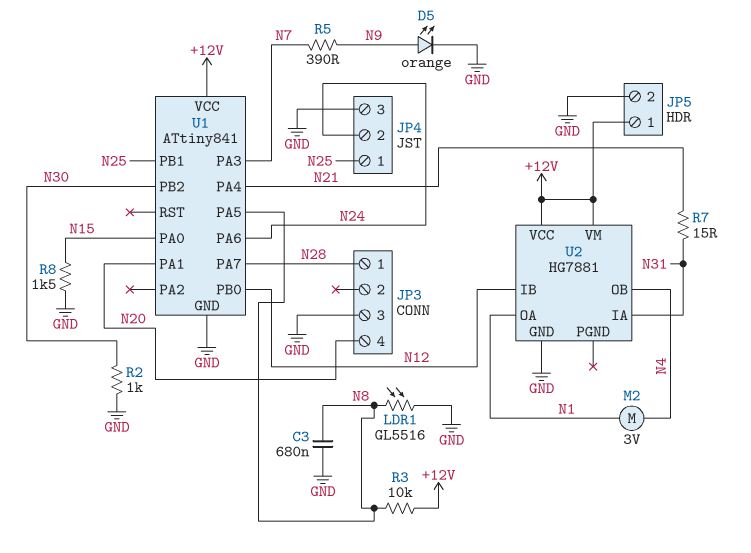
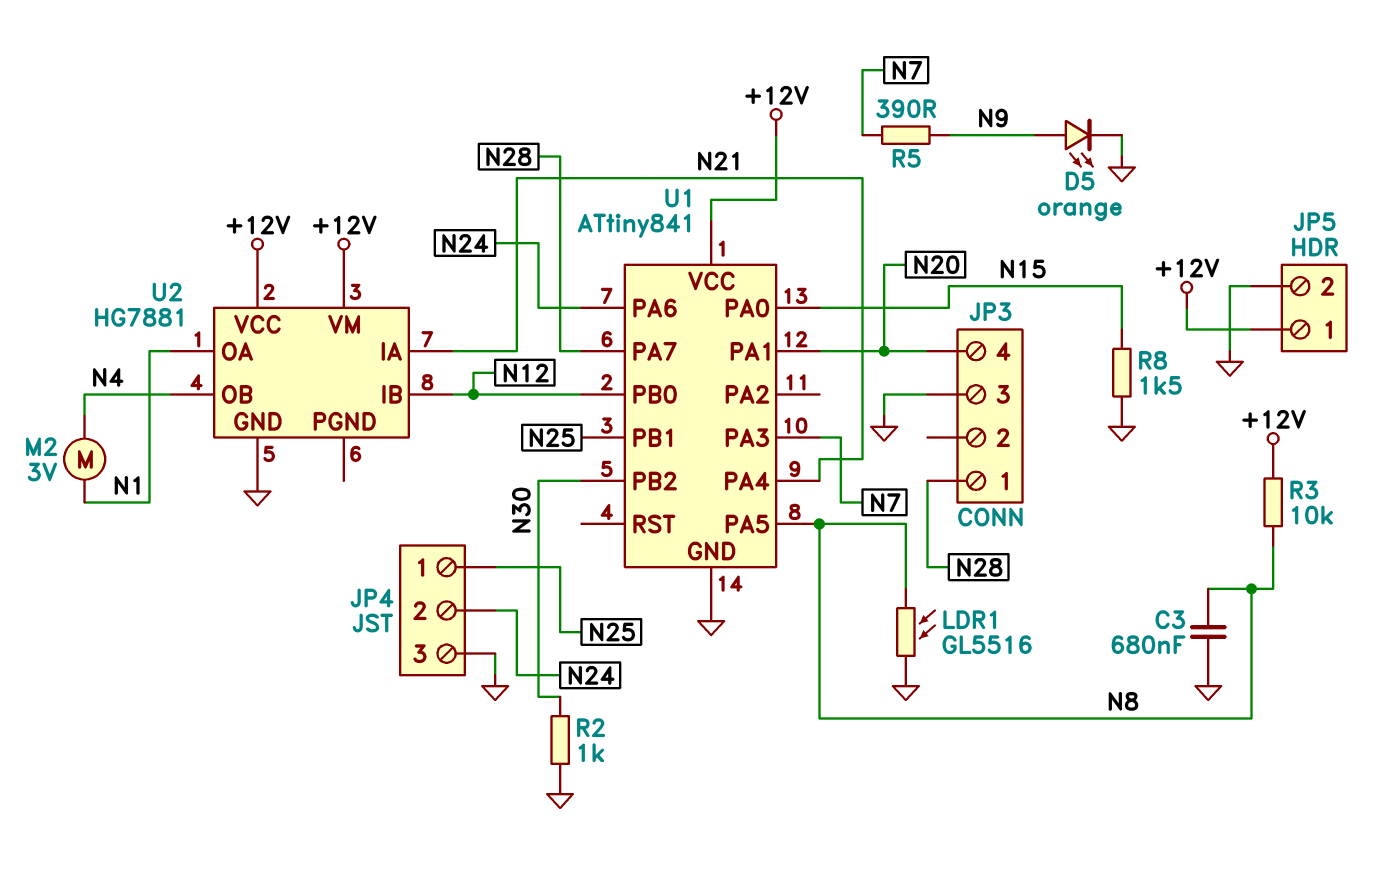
R7: 15 (N21, N31) -> none
U2 pin IA: N31 -> N21

